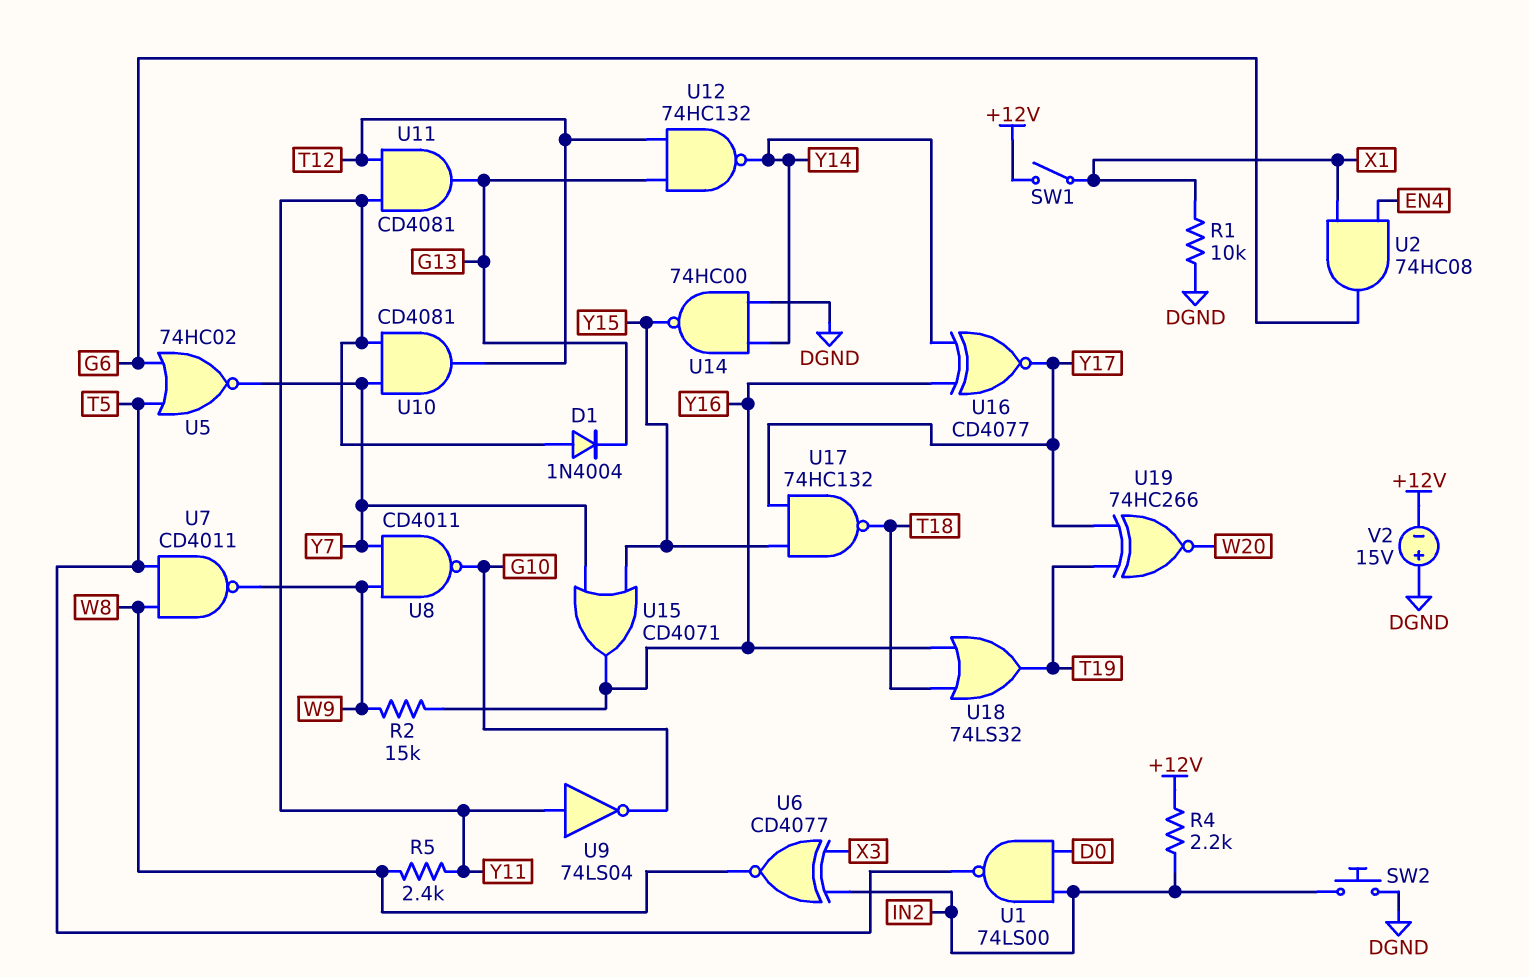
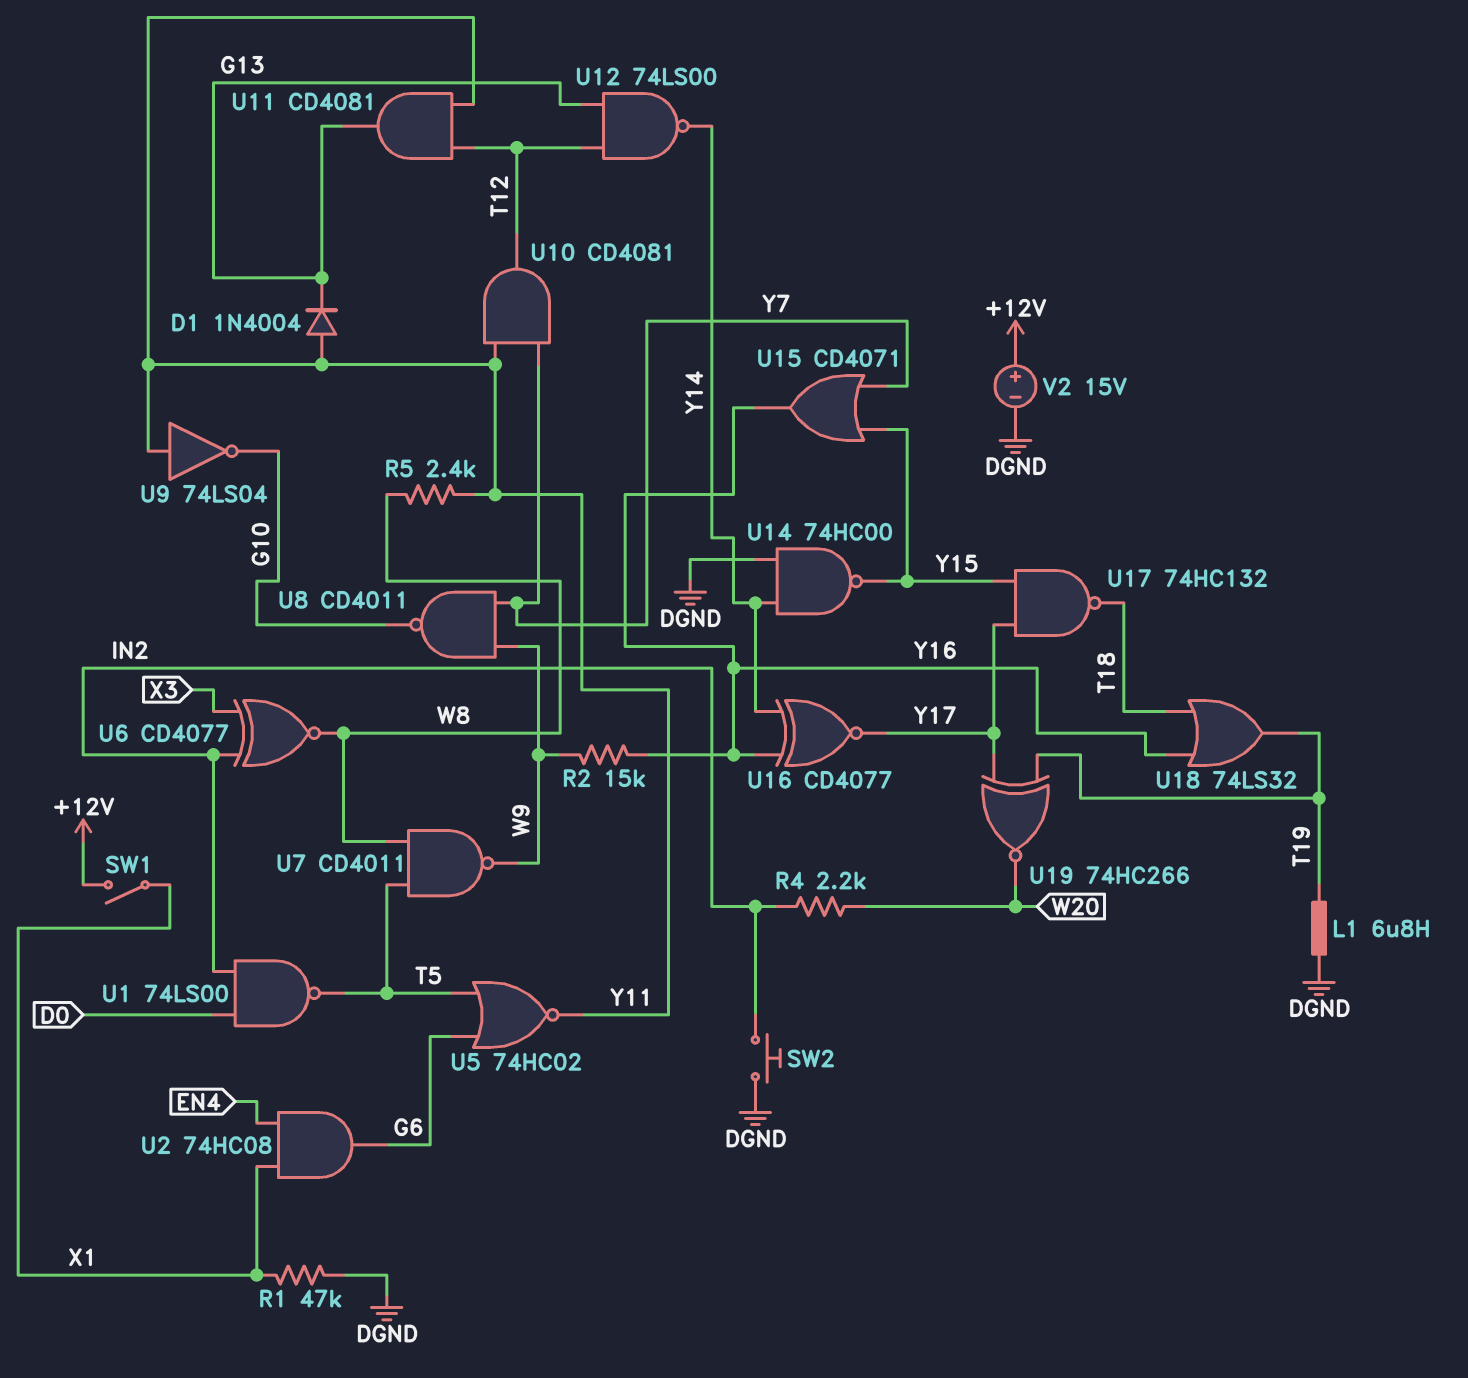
L1: none -> 6.8uH (DGND, T19)
R1: 10k (DGND, X1) -> 47k (DGND, X1)
R4: 2.2k (+12V, IN2) -> 2.2k (IN2, W20)
U5: NOR 74HC02 (in G6, in T5, out Y7) -> NOR 74HC02 (in G6, in T5, out Y11)
U12: NAND 74HC132 (in G13, in T12, out Y14) -> NAND 74LS00 (in G13, in T12, out Y14)
V2: 15V (plus DGND, minus +12V) -> 15V (plus +12V, minus DGND)

